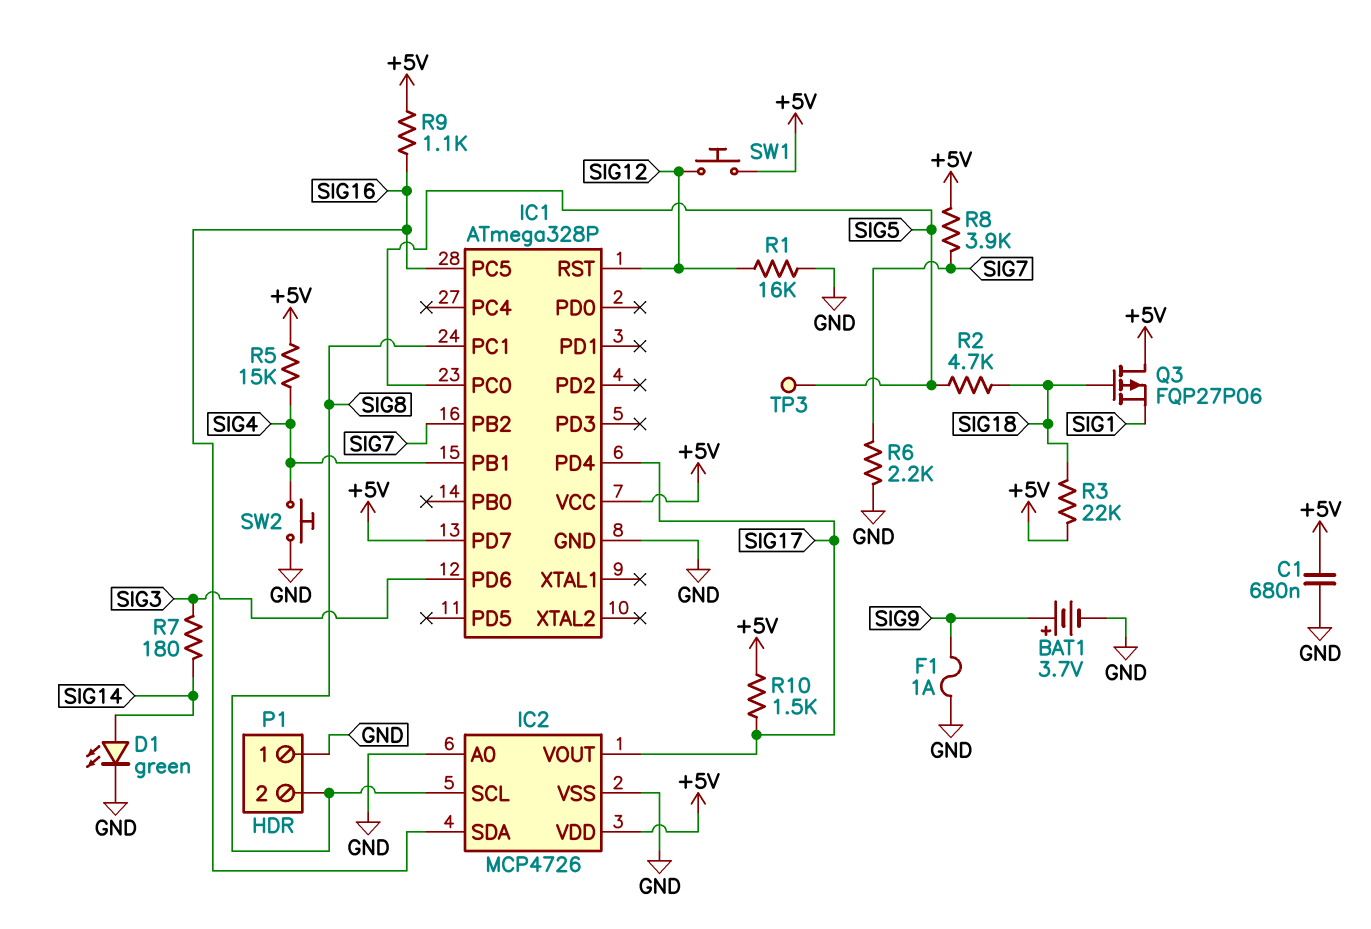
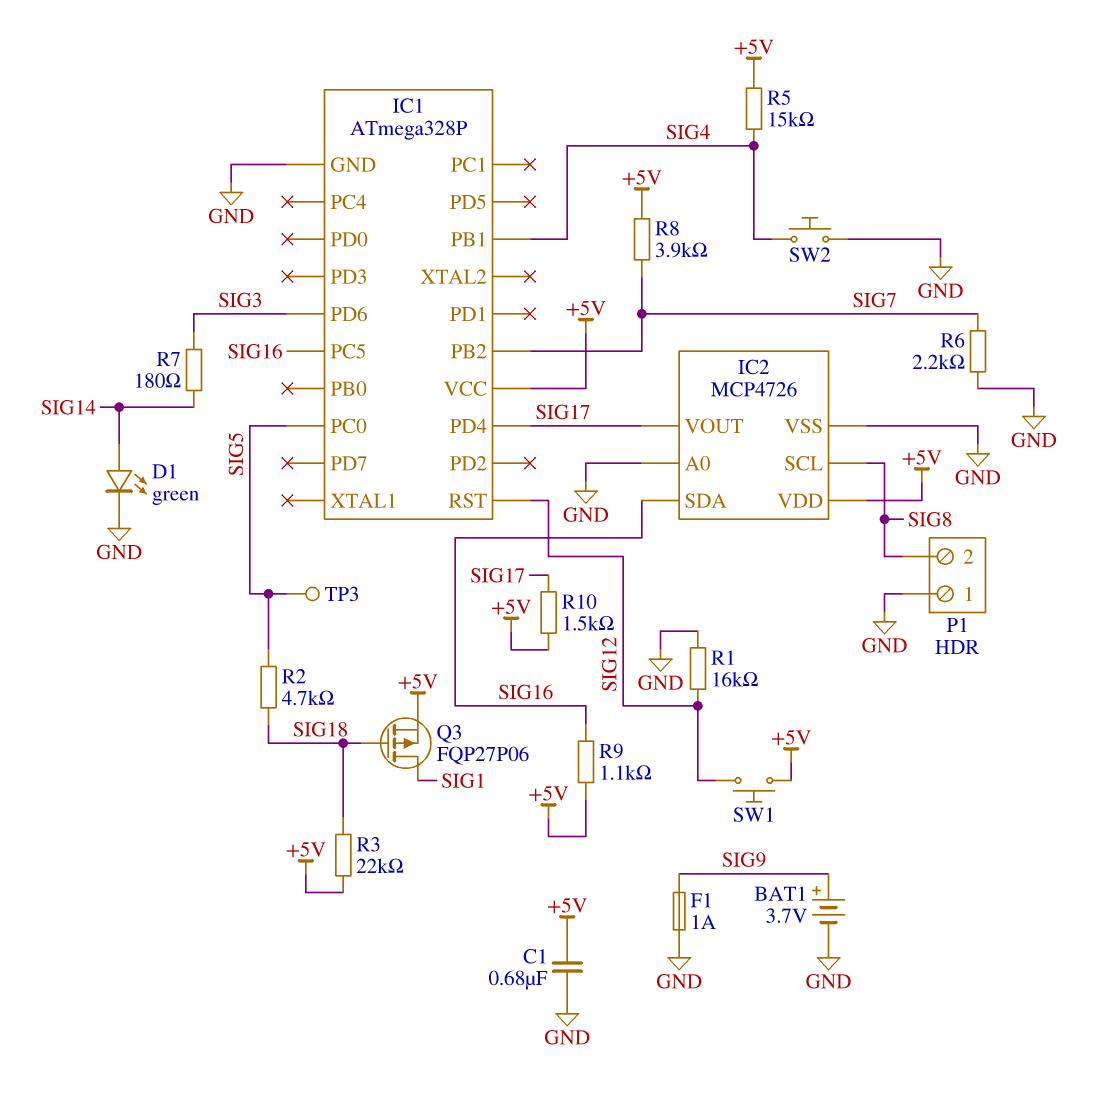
IC1 pin PC1: SIG8 -> none
IC1 pin PD7: +5V -> none
Q3: PMOS FQP27P06 (G SIG18, D +5V, S SIG1) -> PMOS FQP27P06 (G SIG18, D SIG1, S +5V)

